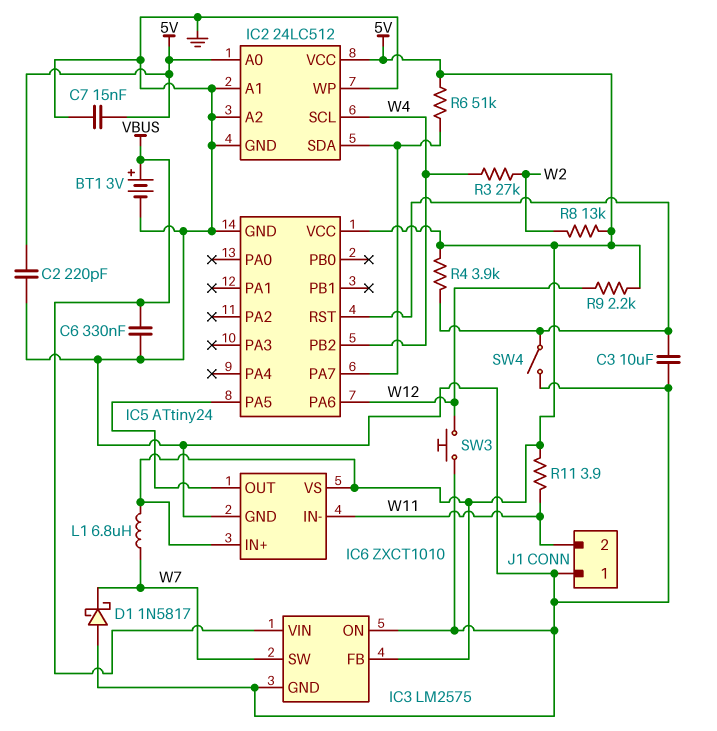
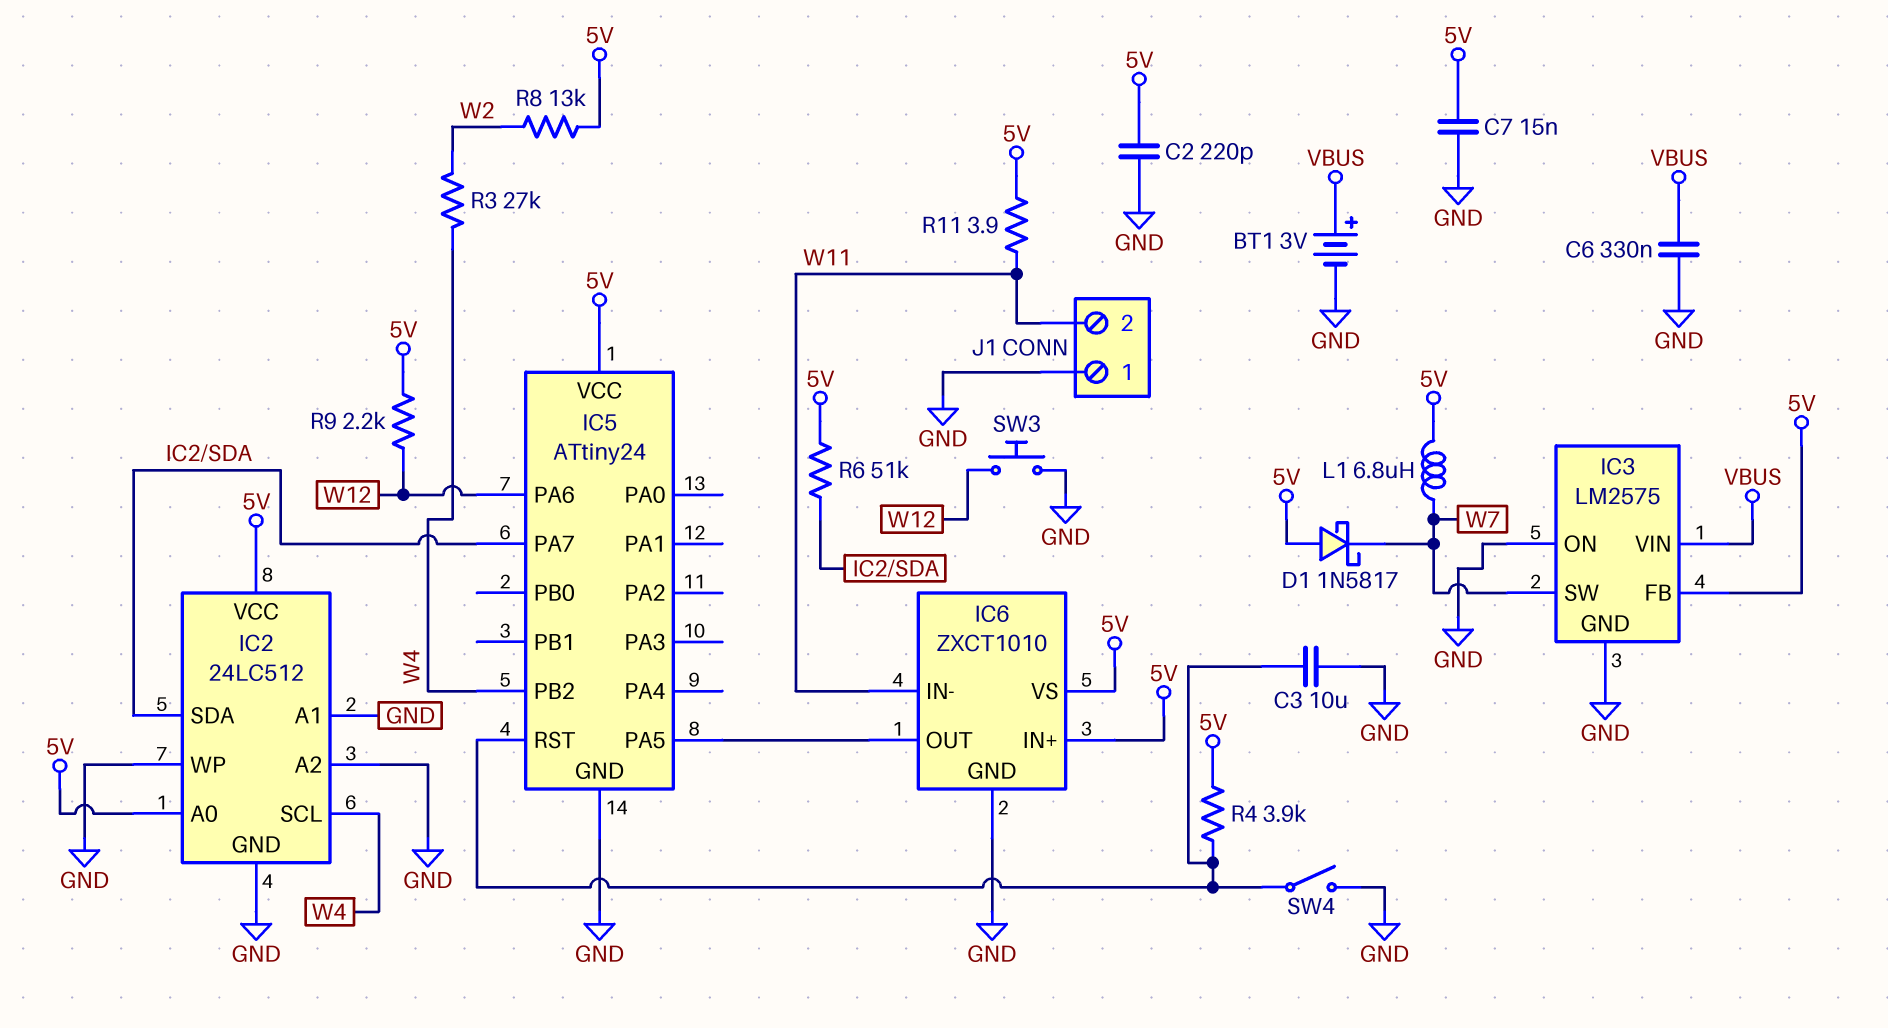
D1: schottky 1N5817 (A GND, K W7) -> schottky 1N5817 (A 5V, K W7)

